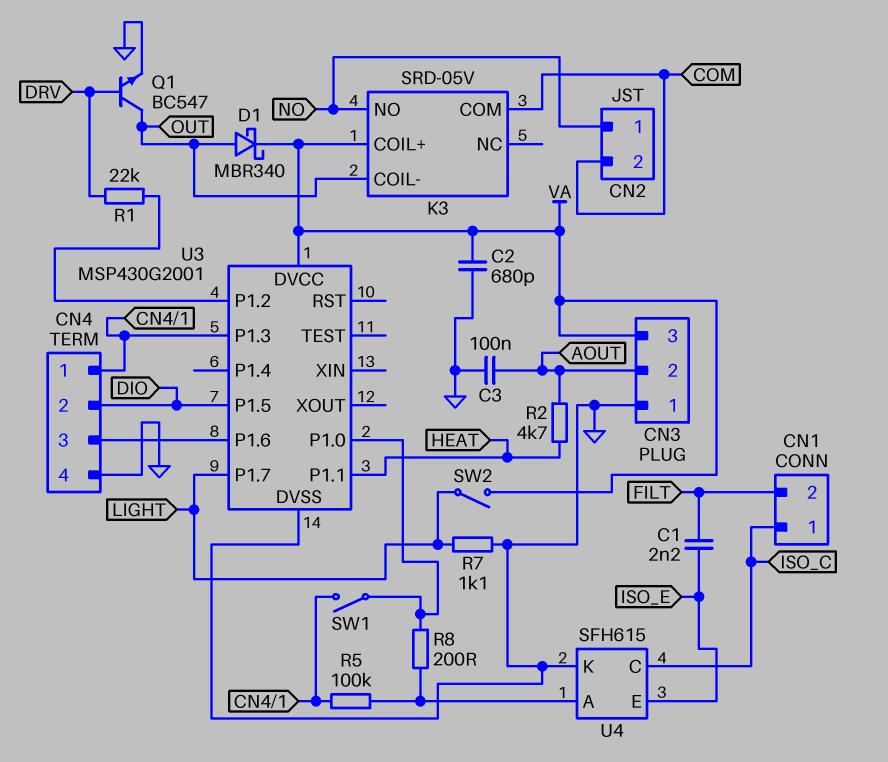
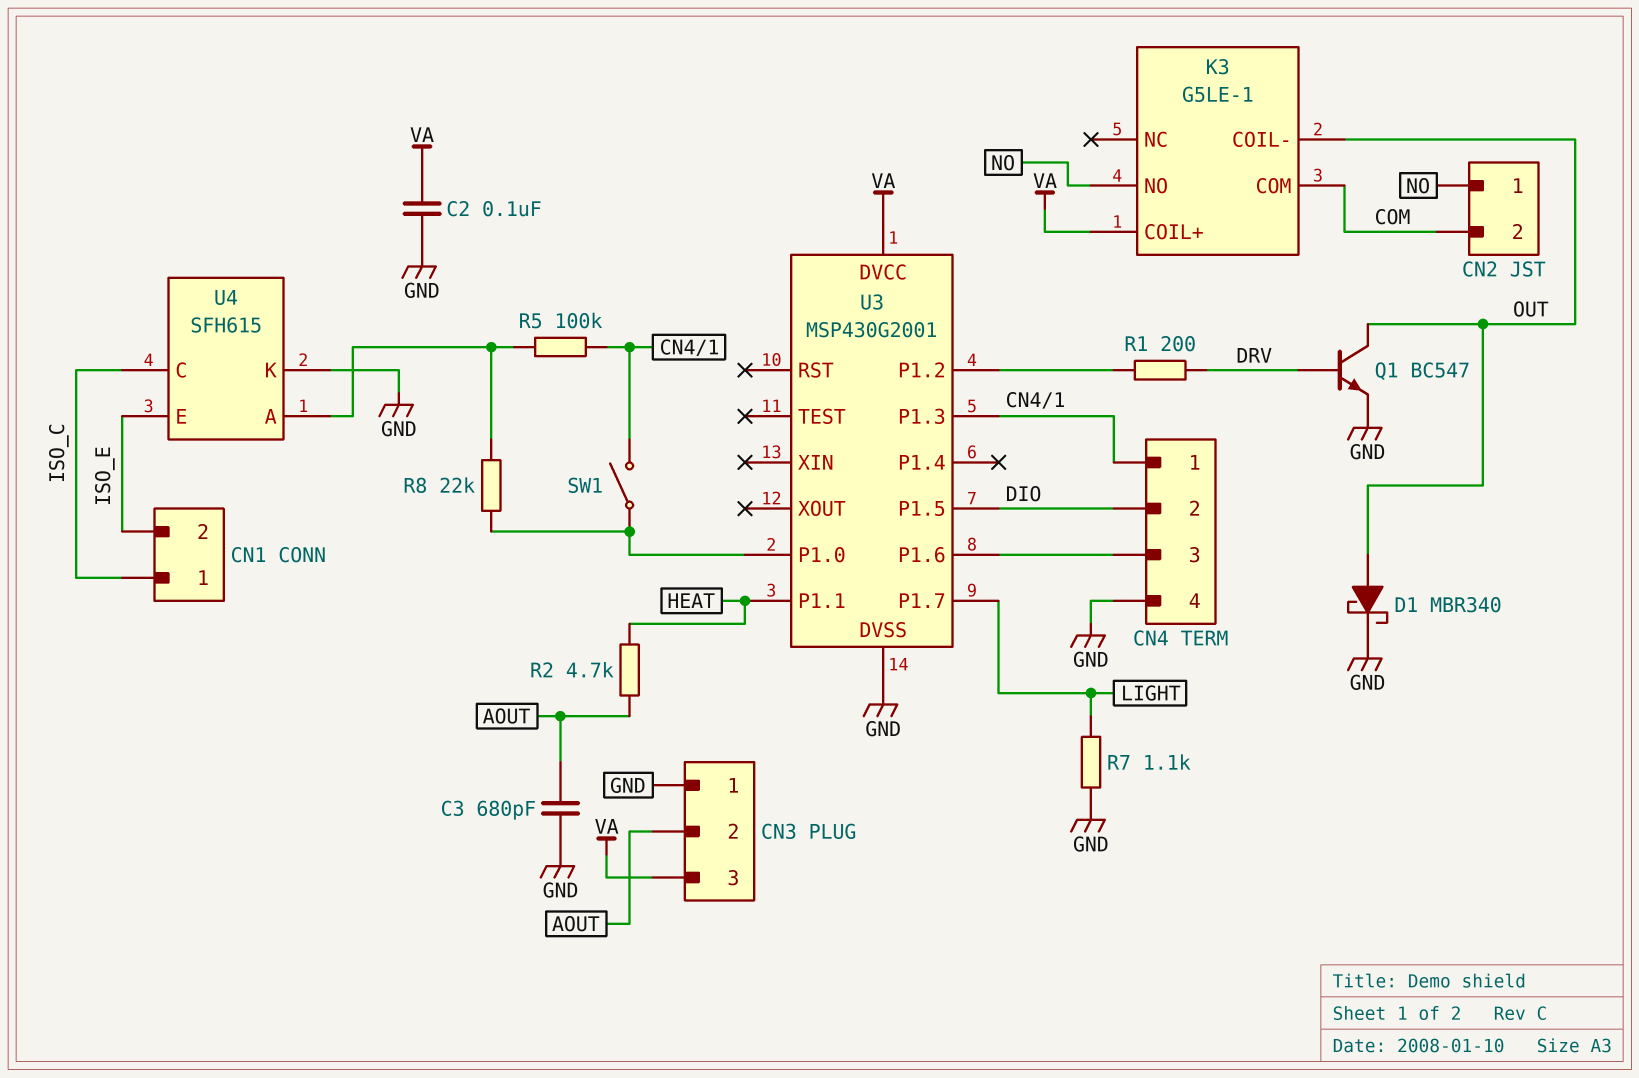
C1: 2.2nF (FILT, ISO_E) -> none
C2: 680pF (GND, VA) -> 100nF (GND, VA)
C3: 100nF (AOUT, GND) -> 680pF (AOUT, GND)
CN1 pin 2: FILT -> ISO_E
D1: schottky MBR340 (A OUT, K VA) -> schottky MBR340 (A OUT, K GND)
K3: SRD-05V -> G5LE-1
R1: 22k (DRV, U3/P1.2) -> 200 (DRV, U3/P1.2)
R8: 200 (U3/P1.0, U4/A) -> 22k (U3/P1.0, U4/A)
SW2: switch (LIGHT, VA) -> none

